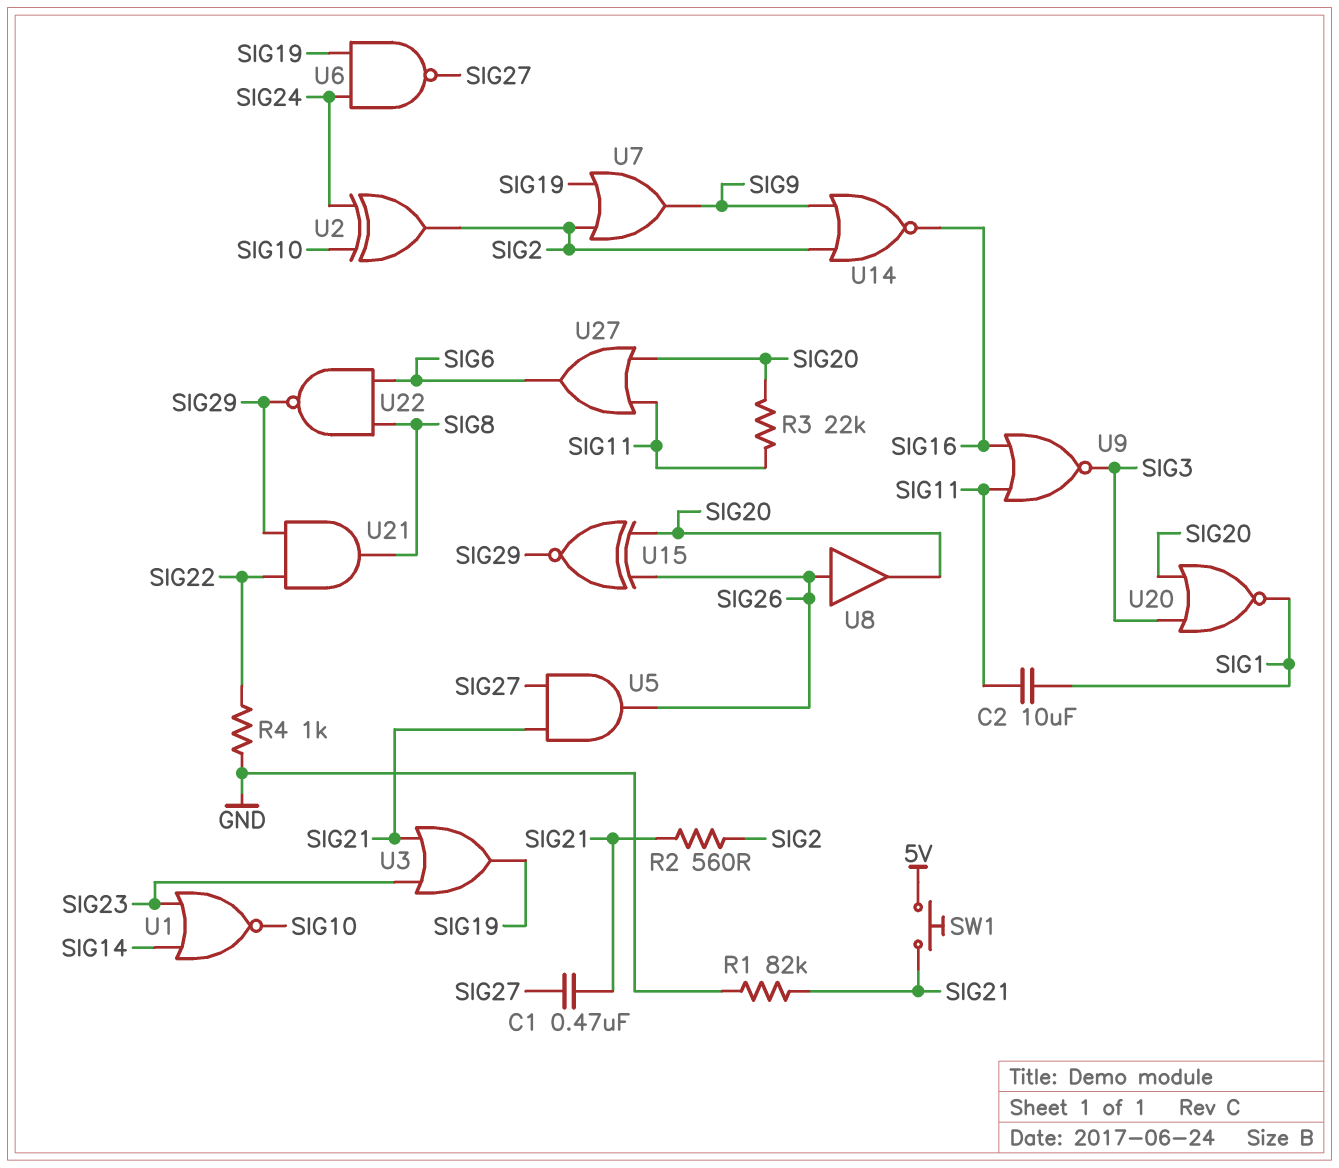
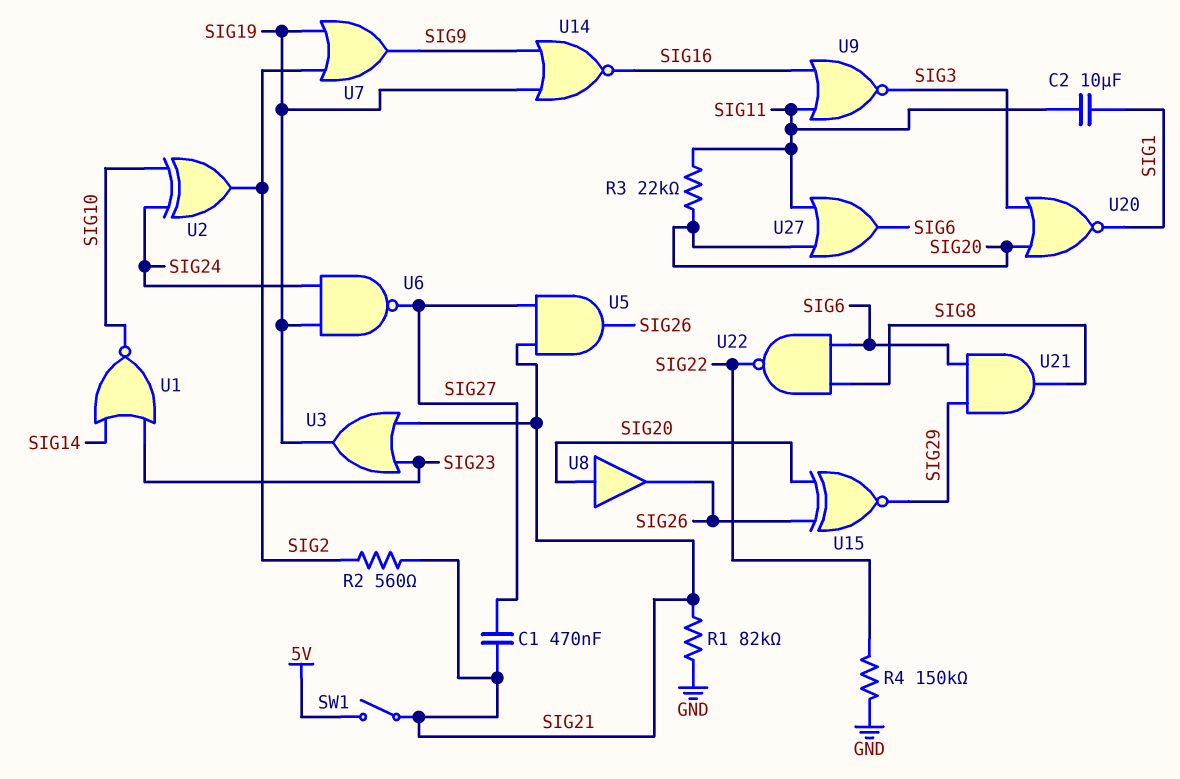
R4: 1k (GND, SIG22) -> 150k (GND, SIG22)
SW1: button (5V, SIG21) -> switch (5V, SIG21)
U8: buffer (in SIG26, out SIG20) -> buffer (in SIG20, out SIG26)
U14: NOR (in SIG2, in SIG9, out SIG16) -> NOR (in SIG9, in SIG19, out SIG16)
U21: AND (in SIG22, in SIG29, out SIG8) -> AND (in SIG6, in SIG29, out SIG8)
U22: NAND (in SIG6, in SIG8, out SIG29) -> NAND (in SIG6, in SIG8, out SIG22)

